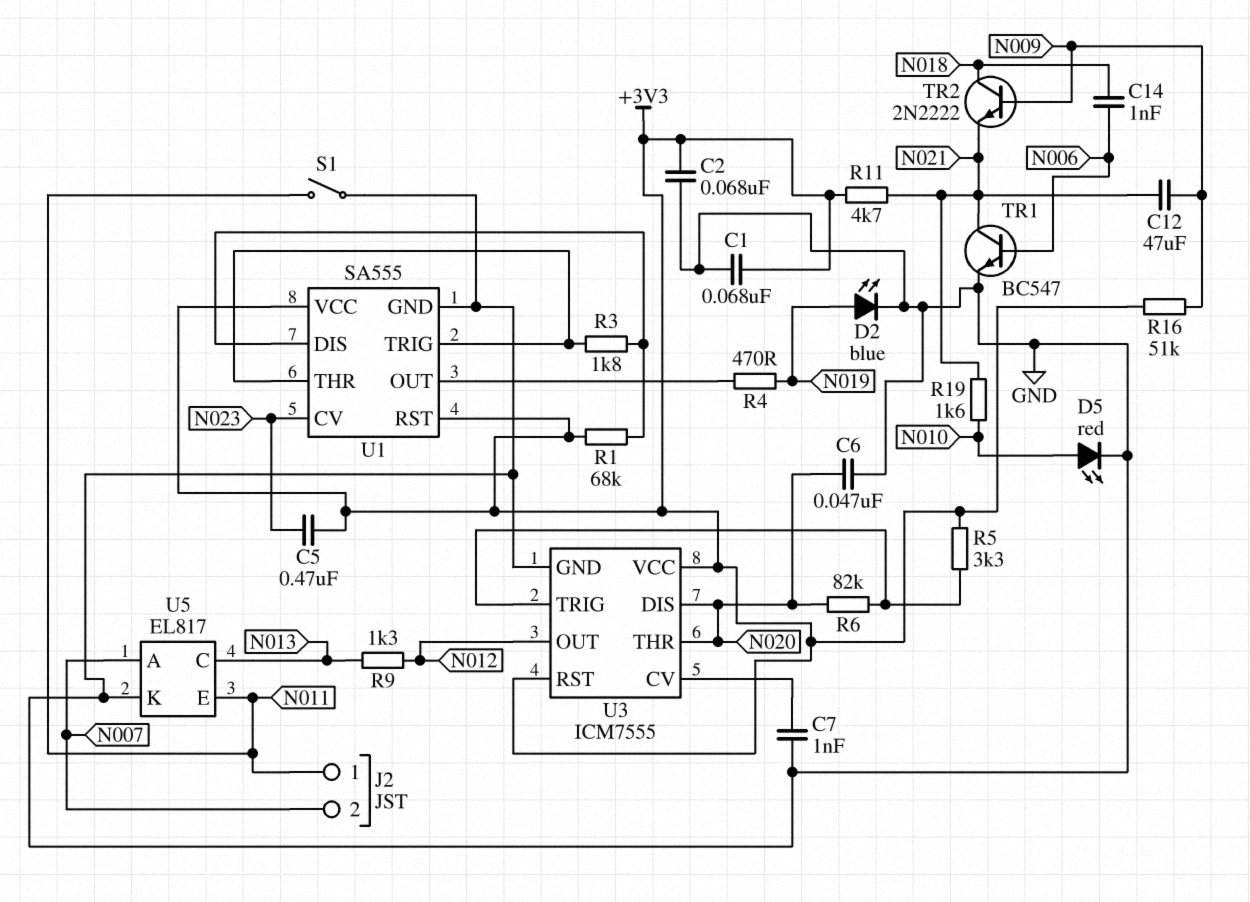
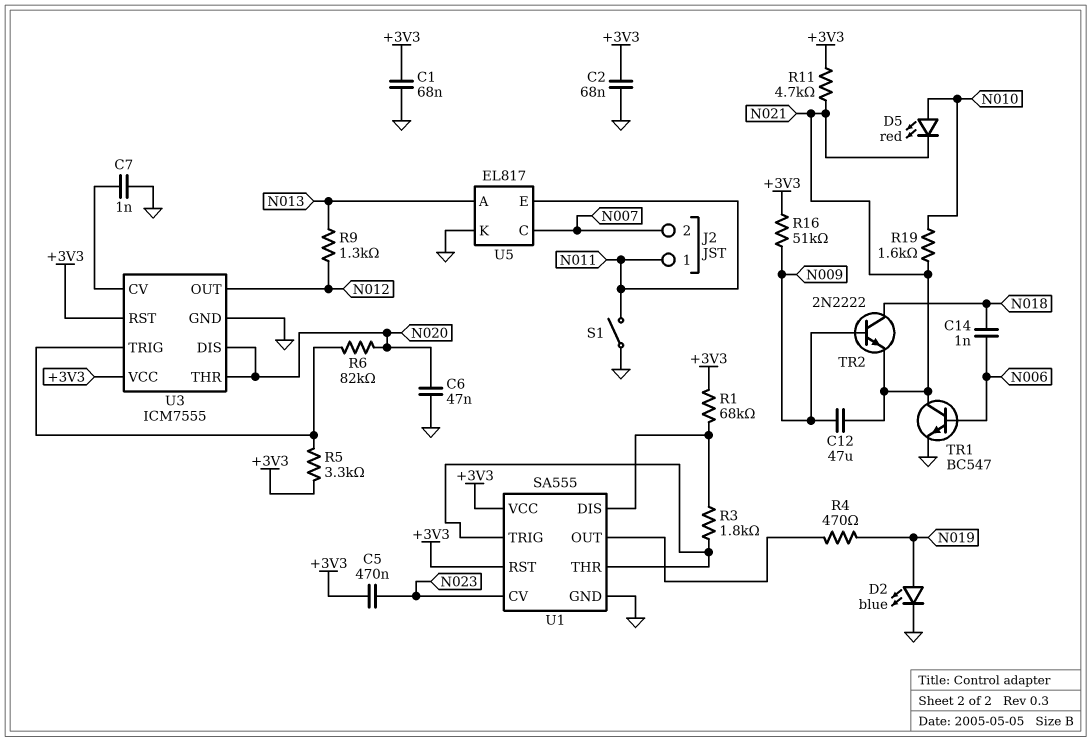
D5: LED red (A N010, K GND) -> LED red (A N010, K N021)
U5 pin A: N007 -> N013
U5 pin C: N013 -> N007

